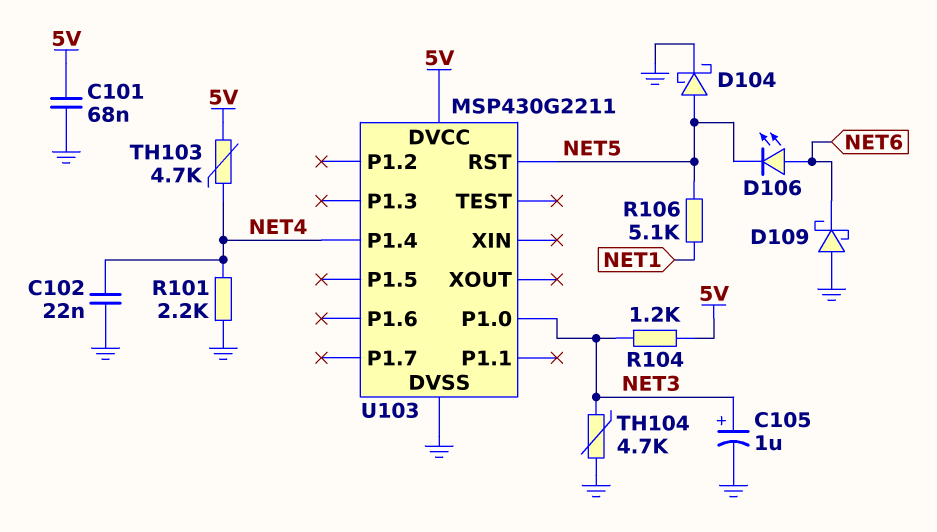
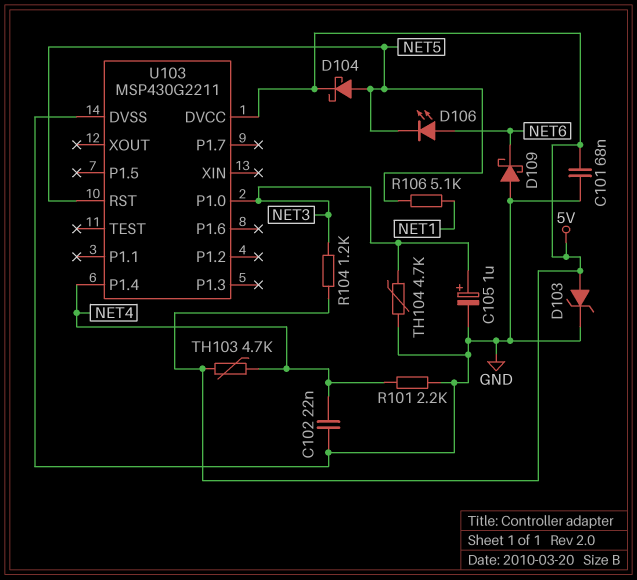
D103: none -> zener (A 5V, K GND)
D104: schottky (A NET5, K GND) -> schottky (A NET5, K 5V)

